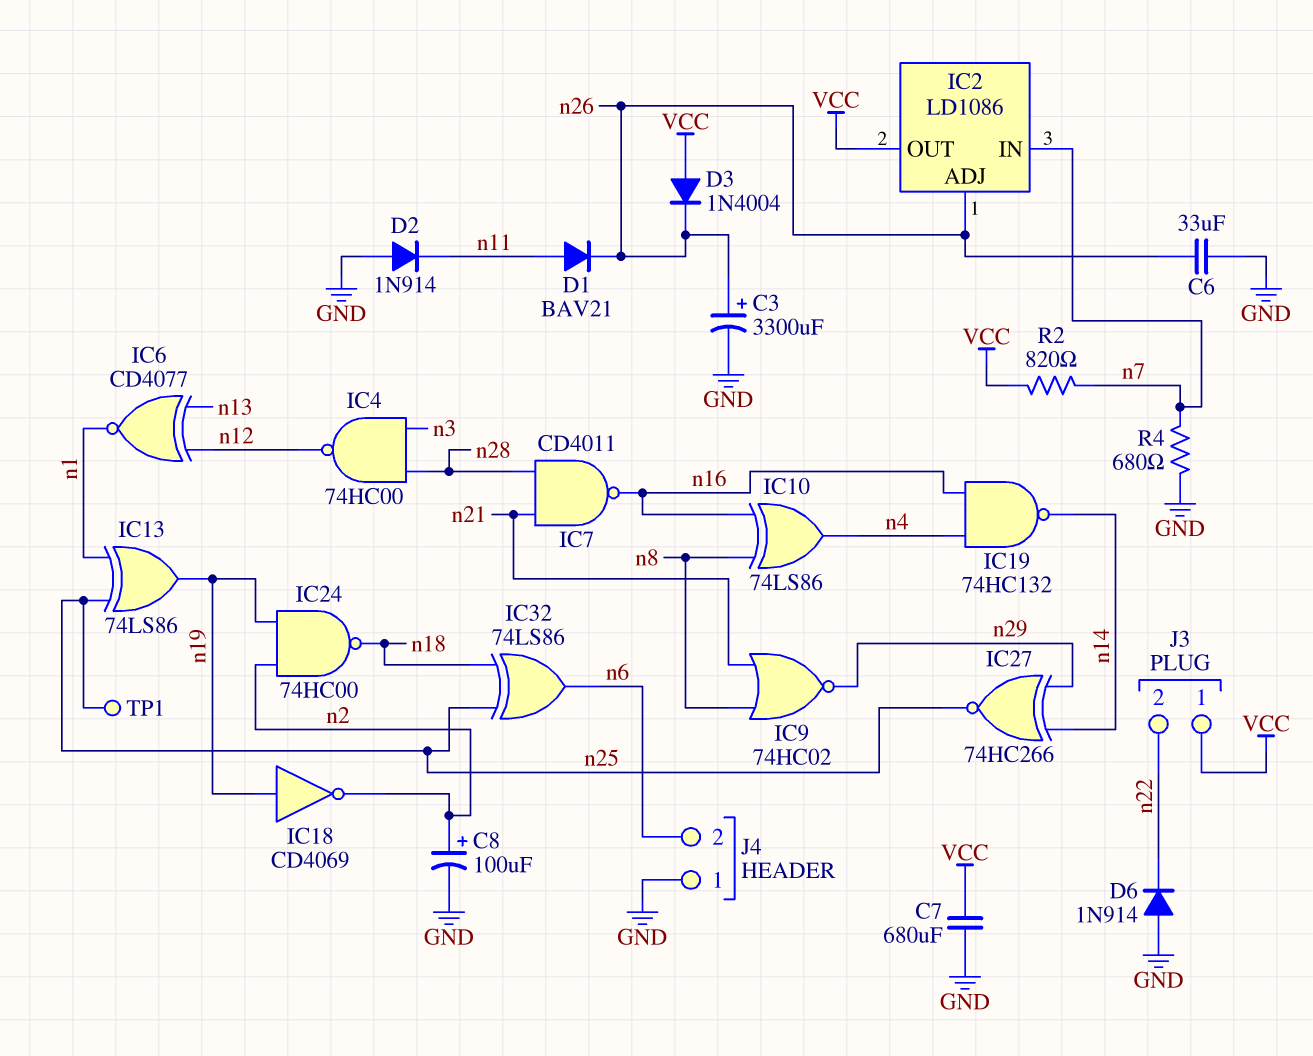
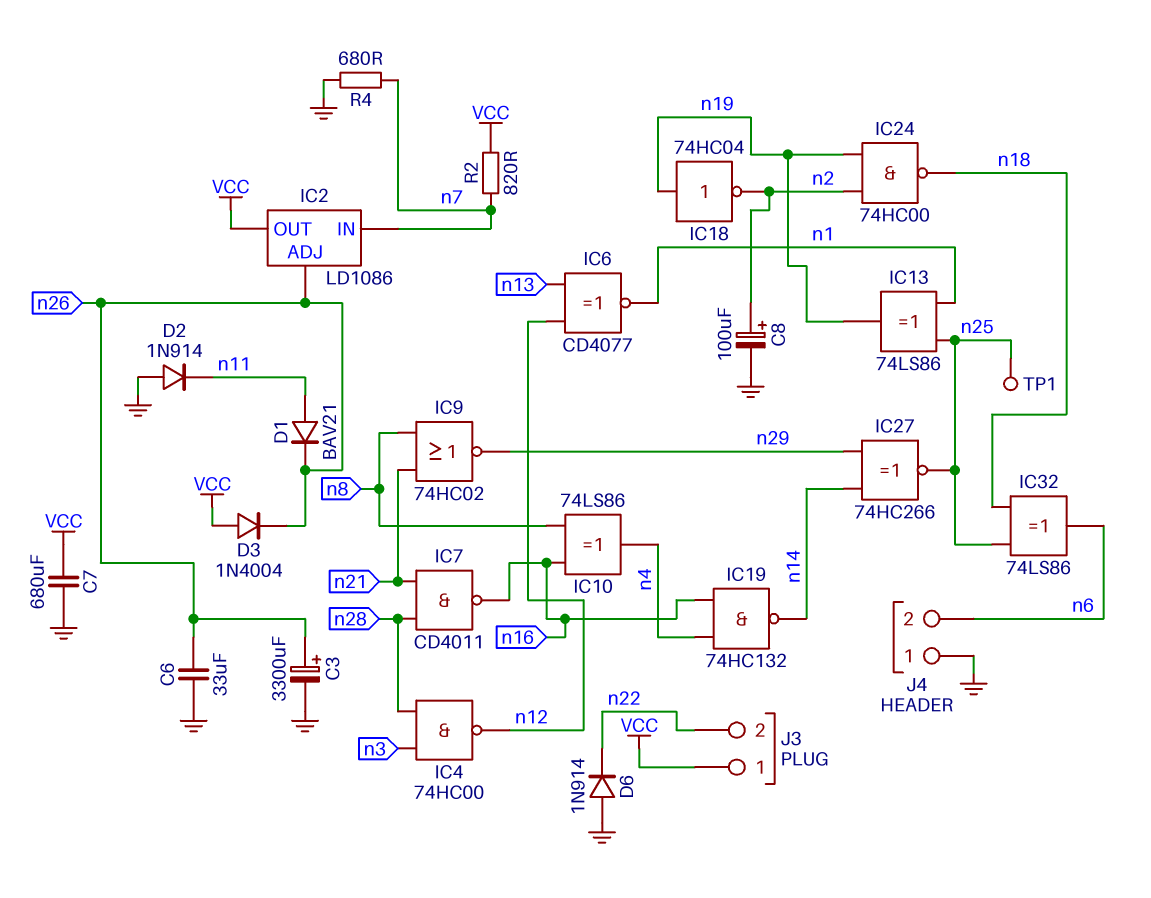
IC18: NOT CD4069 (in n19, out n2) -> NOT 74HC04 (in n19, out n2)

